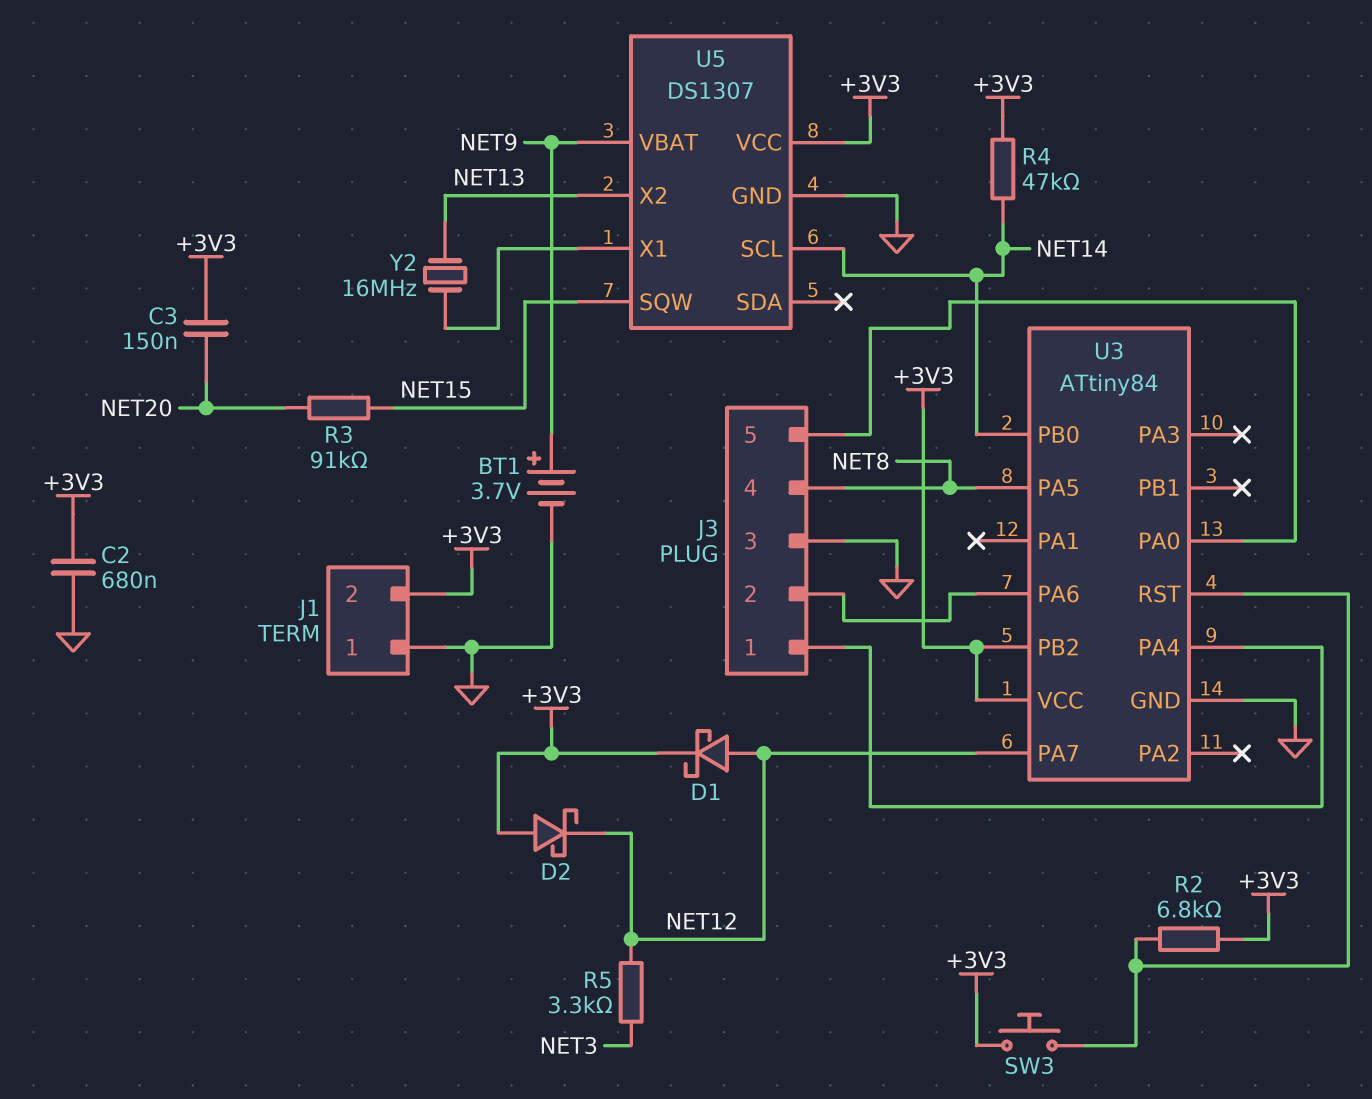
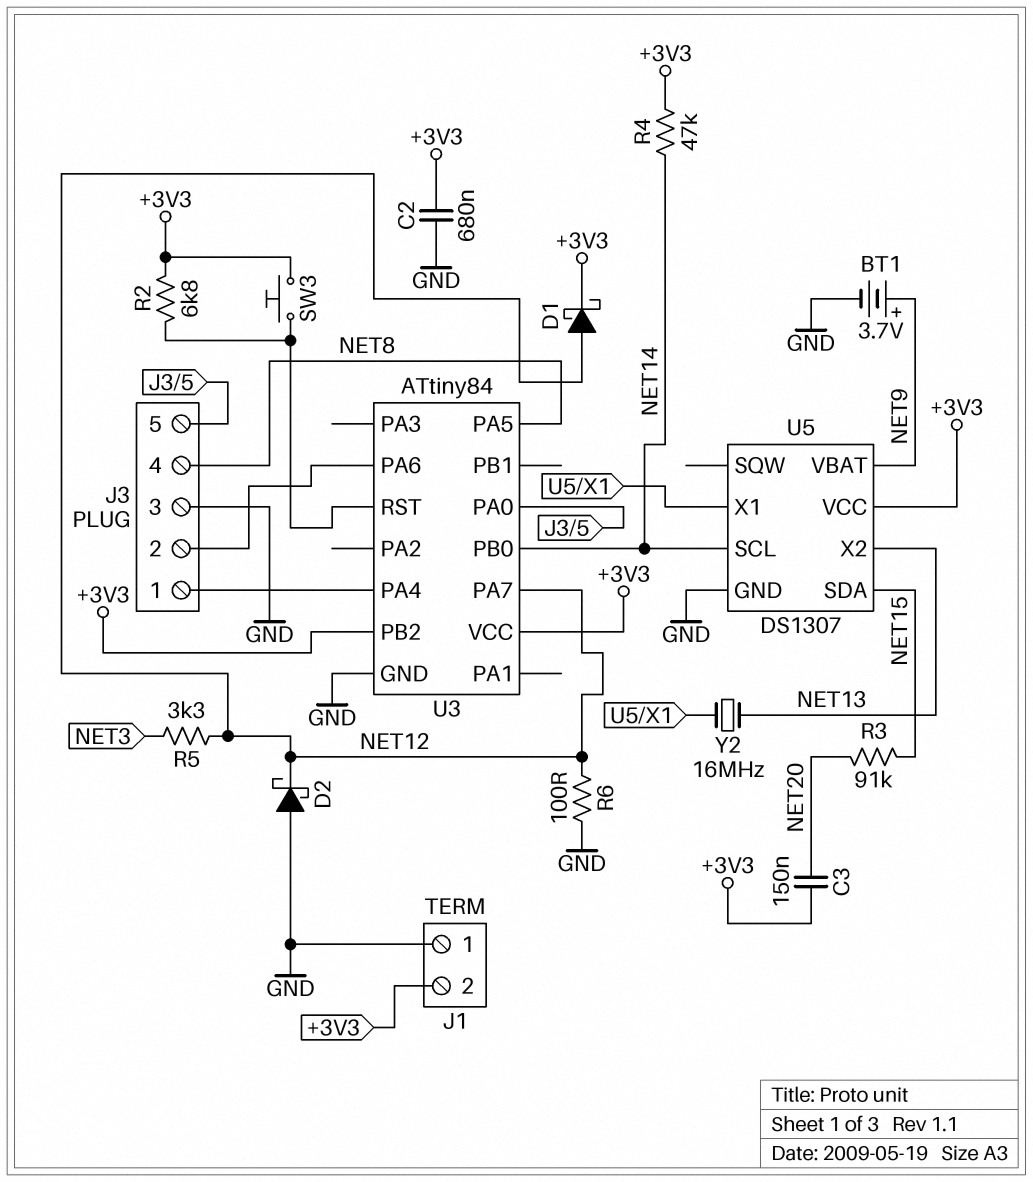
D2: schottky (A +3V3, K NET12) -> schottky (A GND, K NET12)
R6: none -> 100 (GND, NET12)
U5 pin SDA: none -> NET15
U5 pin SQW: NET15 -> none

